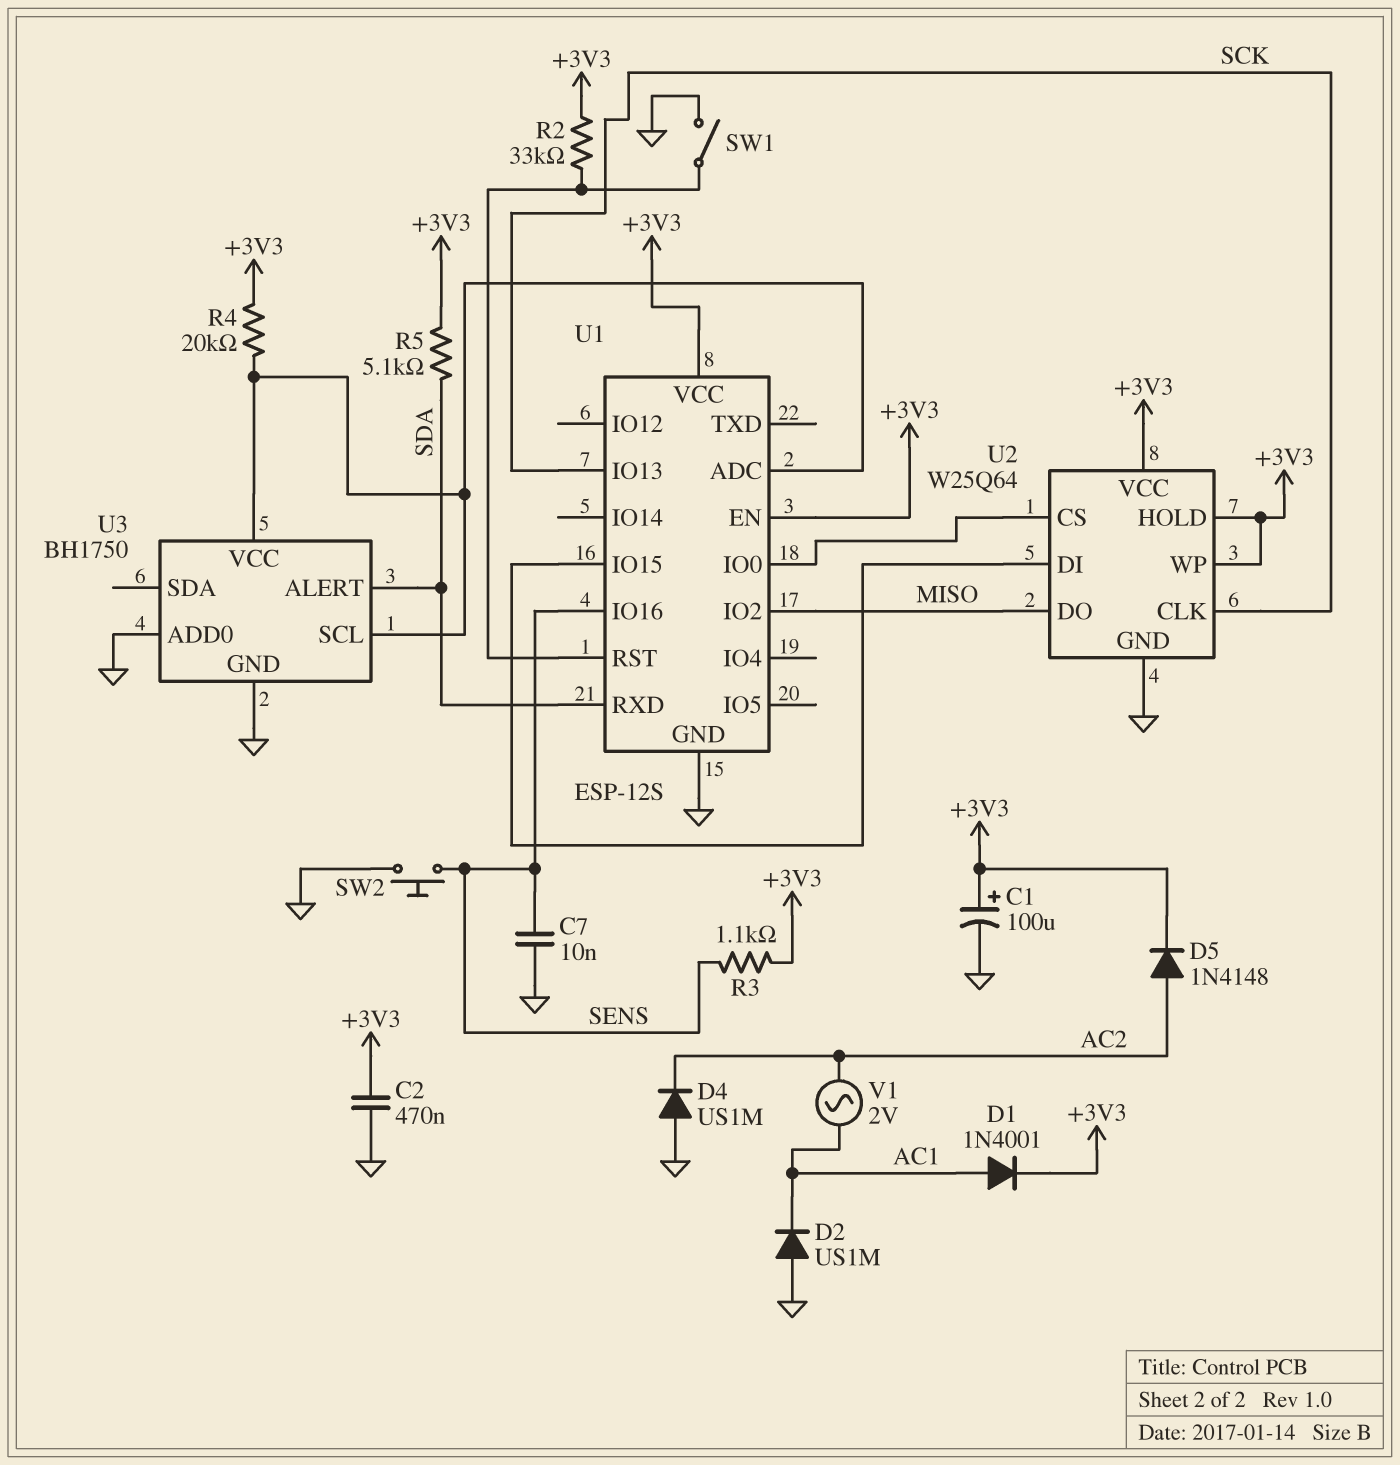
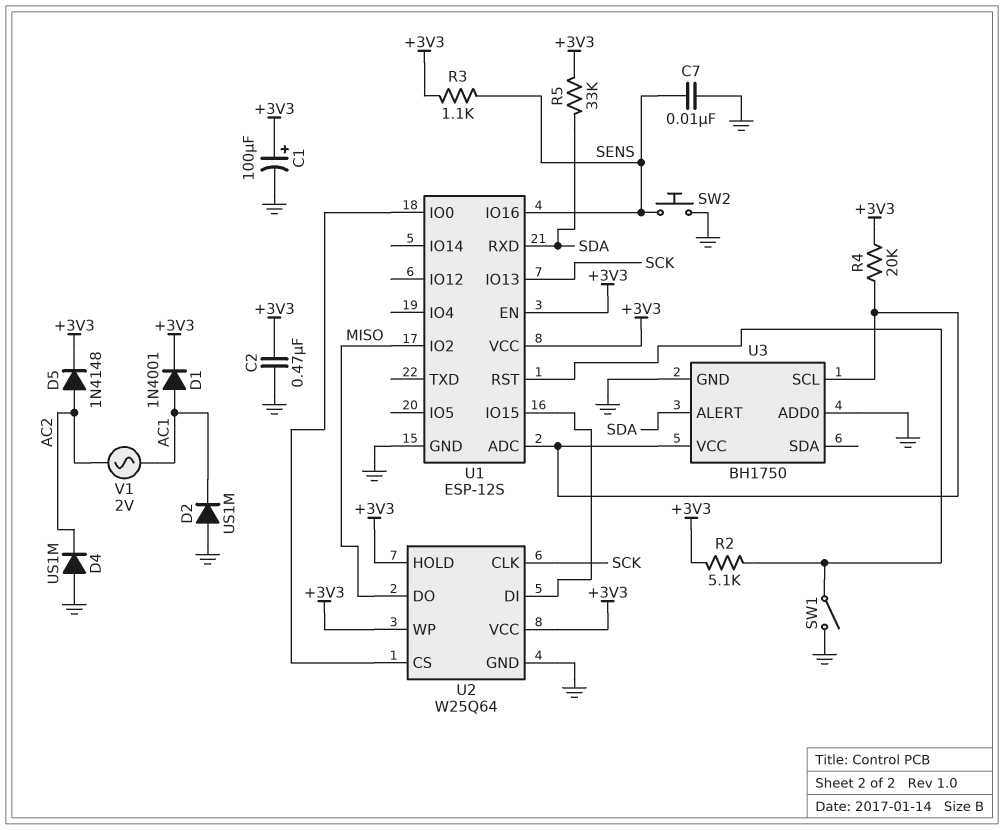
R2: 33k (+3V3, U1/RST) -> 5.1k (+3V3, U1/RST)
R5: 5.1k (+3V3, SDA) -> 33k (+3V3, SDA)

